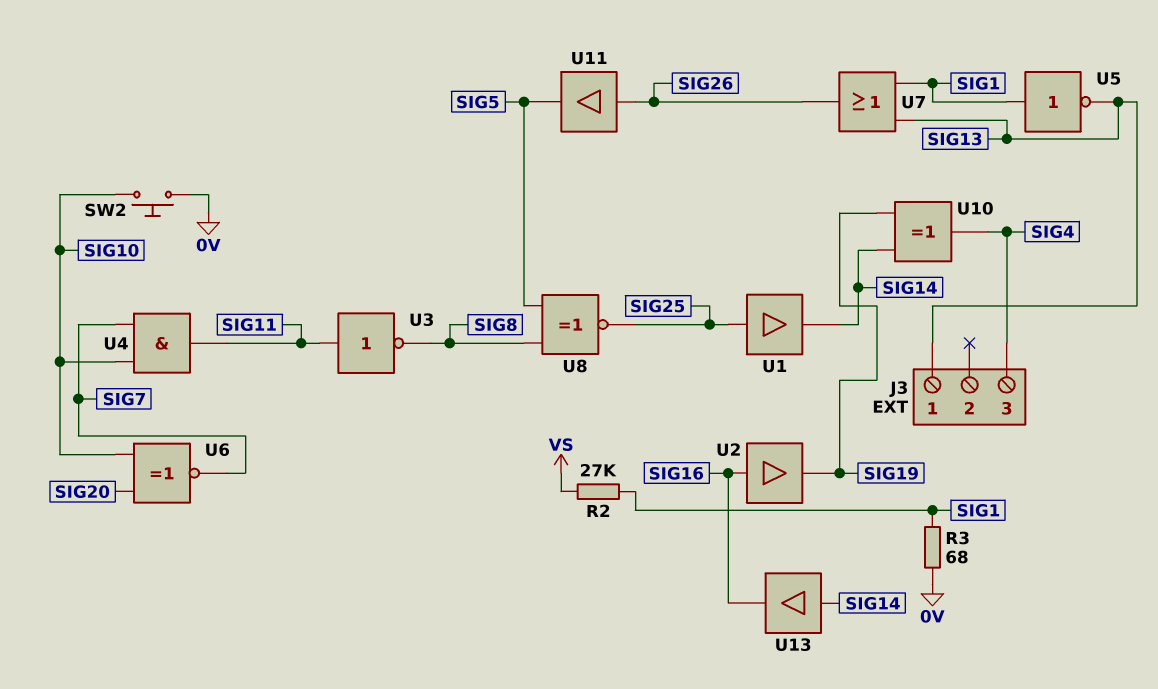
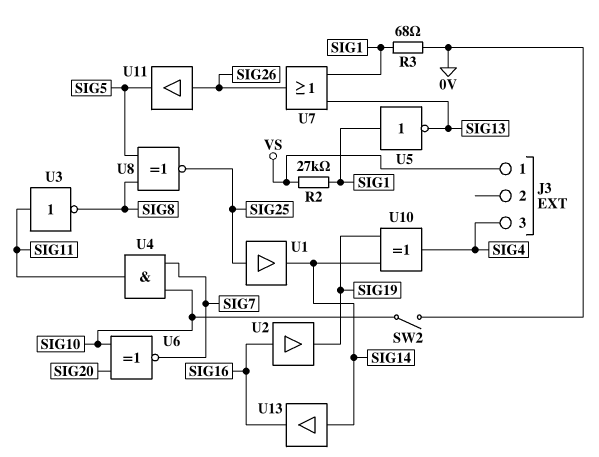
J3 pin 1: SIG13 -> VS
SW2: button (0V, SIG10) -> switch (0V, SIG10)

